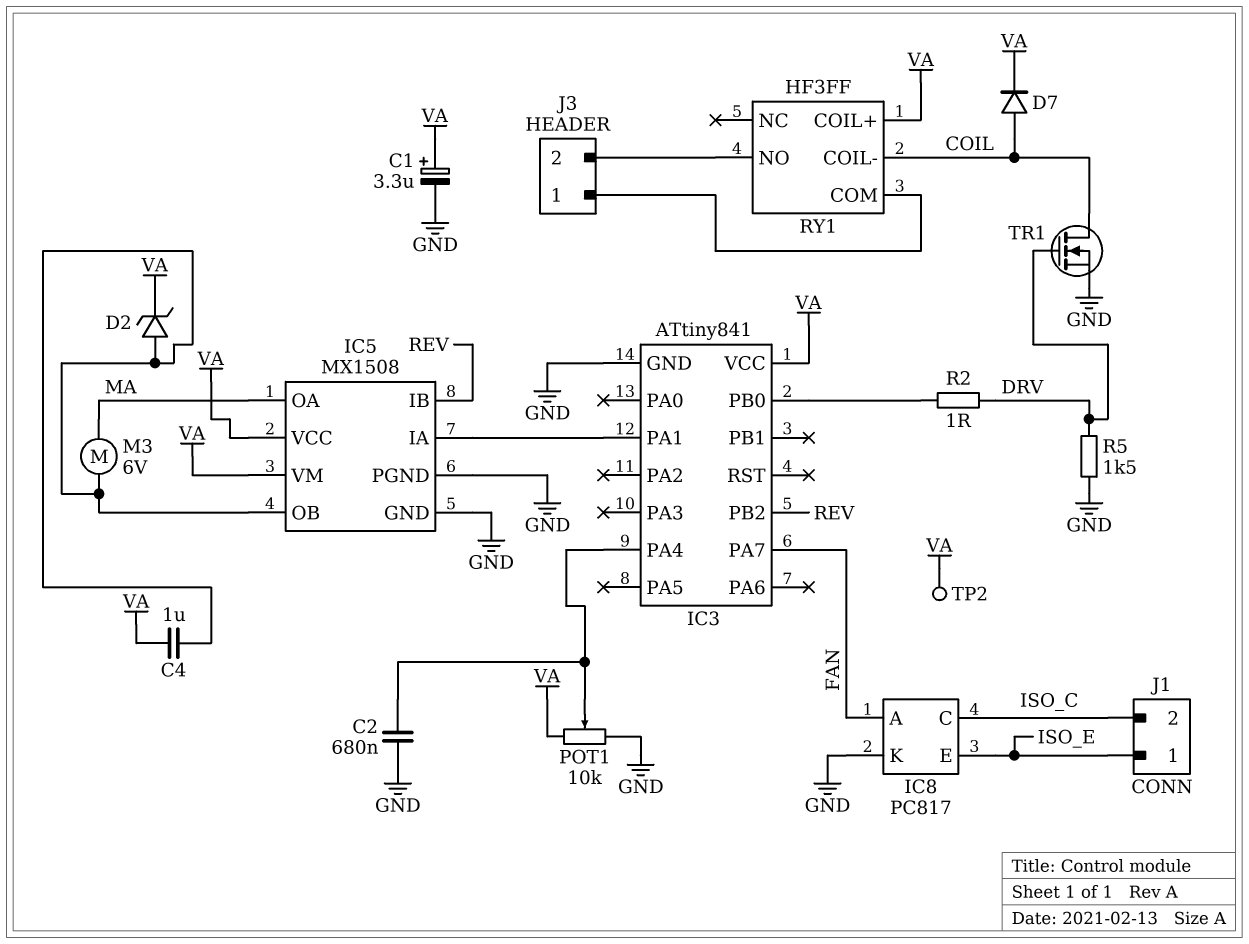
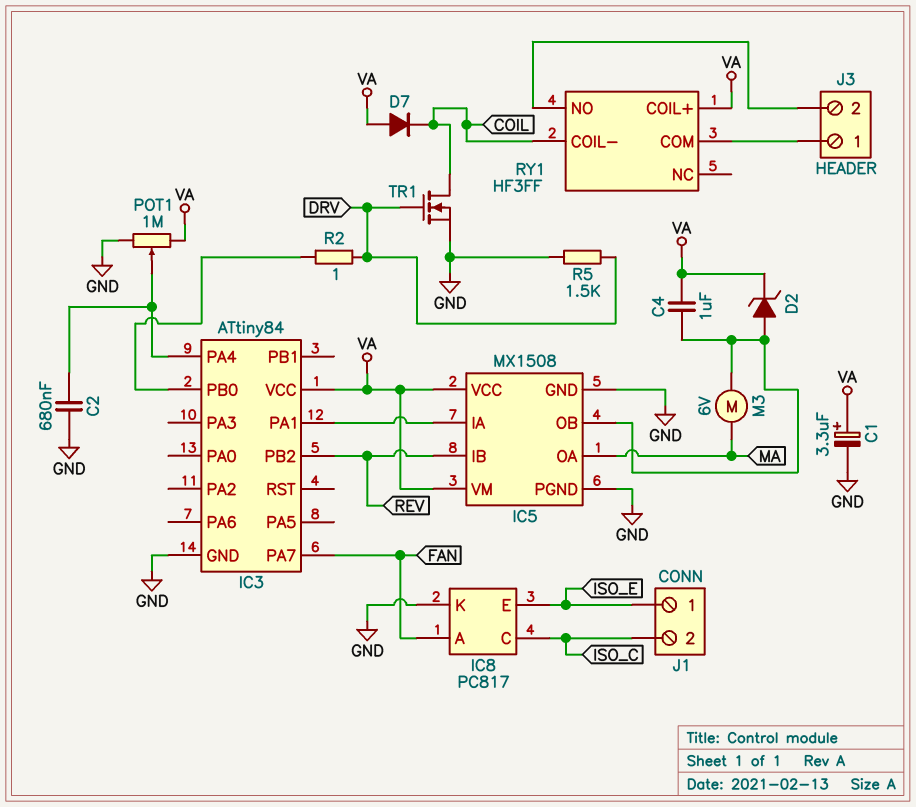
D7: diode (A COIL, K VA) -> diode (A VA, K COIL)
IC3: ATtiny841 -> ATtiny84
POT1: 10k (GND, VA, wiper IC3/PA4) -> 1M (GND, VA, wiper IC3/PA4)
TP2: test point (VA) -> none

